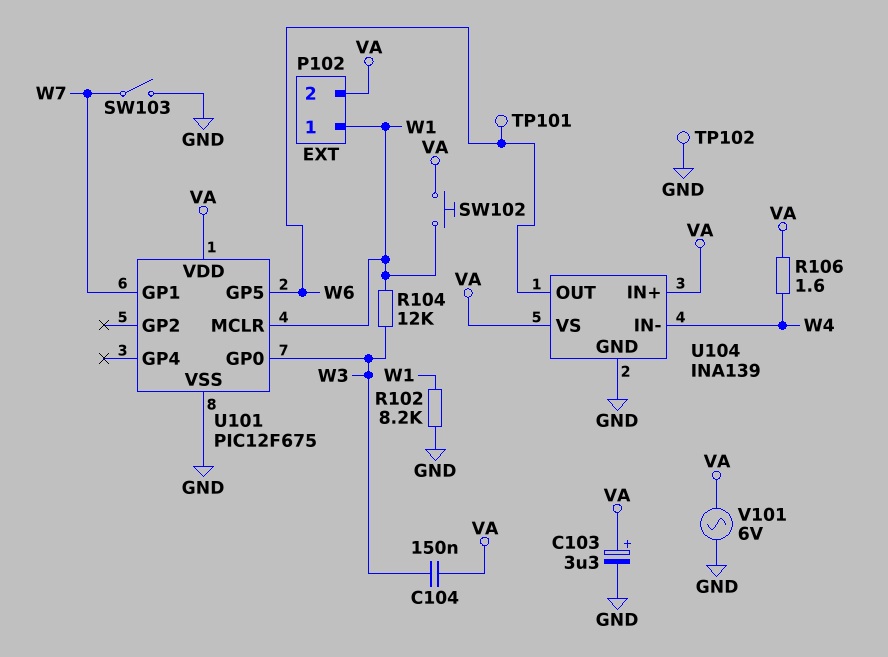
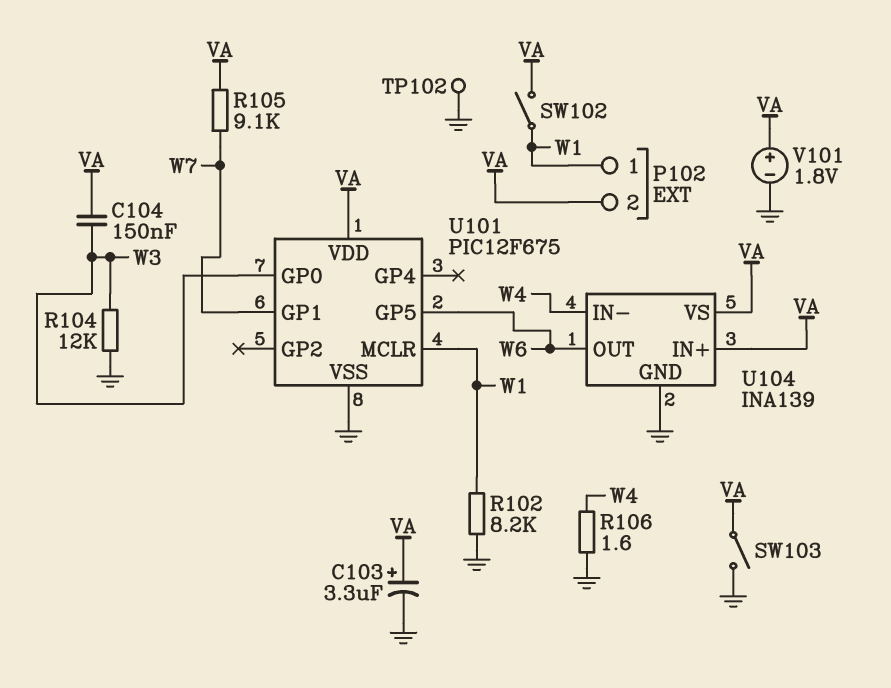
R104: 12k (W1, W3) -> 12k (GND, W3)
R105: none -> 9.1k (VA, W7)
R106: 1.6 (VA, W4) -> 1.6 (GND, W4)
SW102: button (VA, W1) -> switch (VA, W1)
SW103: switch (GND, W7) -> switch (GND, VA)
TP101: test point (W6) -> none
V101: AC 6V (GND, VA) -> 1.8V (plus VA, minus GND)

